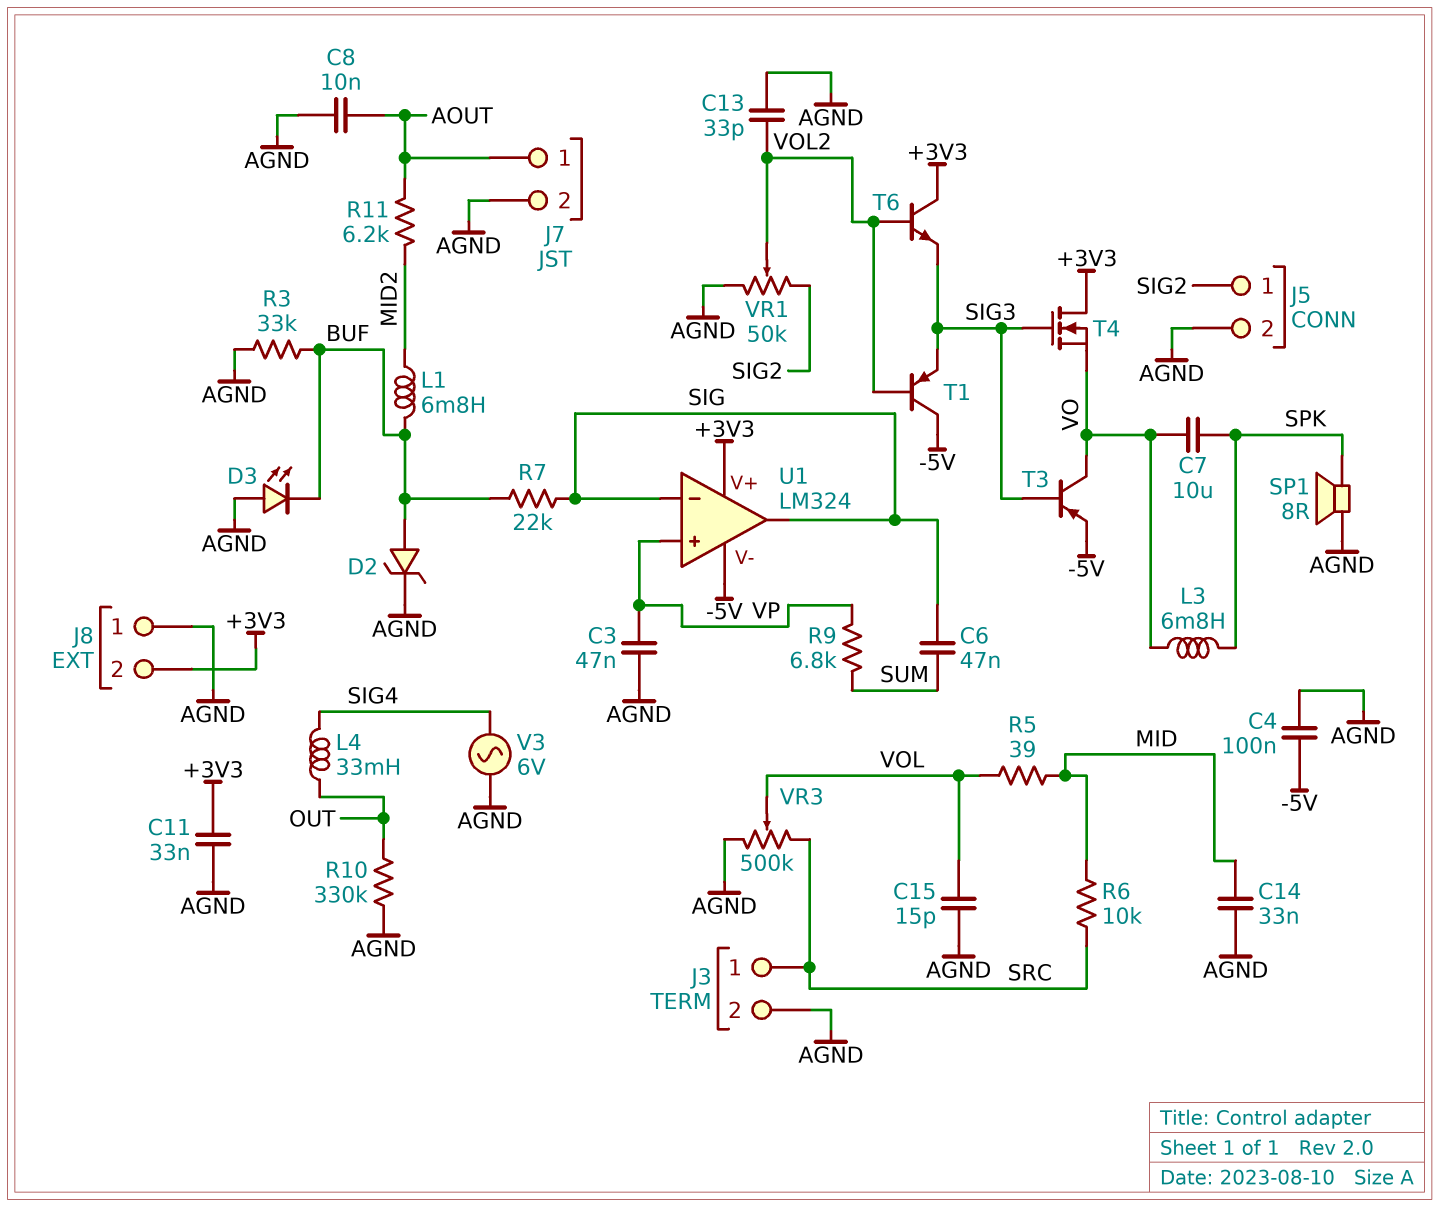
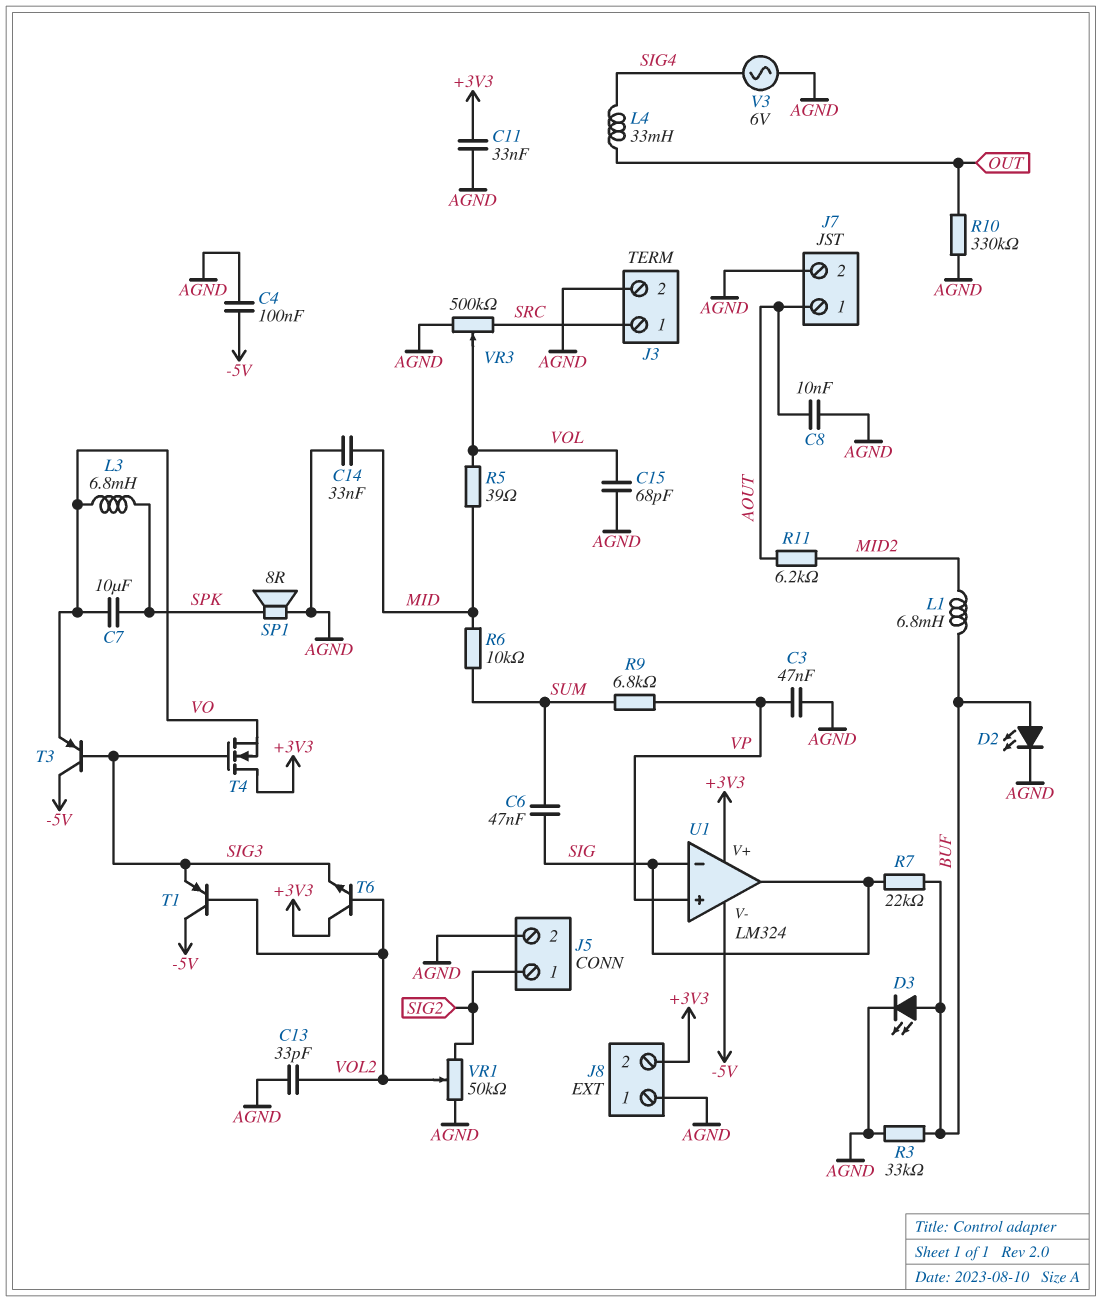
C15: 15pF (AGND, VOL) -> 68pF (AGND, VOL)
D2: zener (A BUF, K AGND) -> LED (A BUF, K AGND)
D3: LED (A AGND, K BUF) -> LED (A BUF, K AGND)
R6: 10k (MID, SRC) -> 10k (MID, SUM)
T3: PNP (B SIG3, C VO, E -5V) -> PNP (B SIG3, C -5V, E VO)

